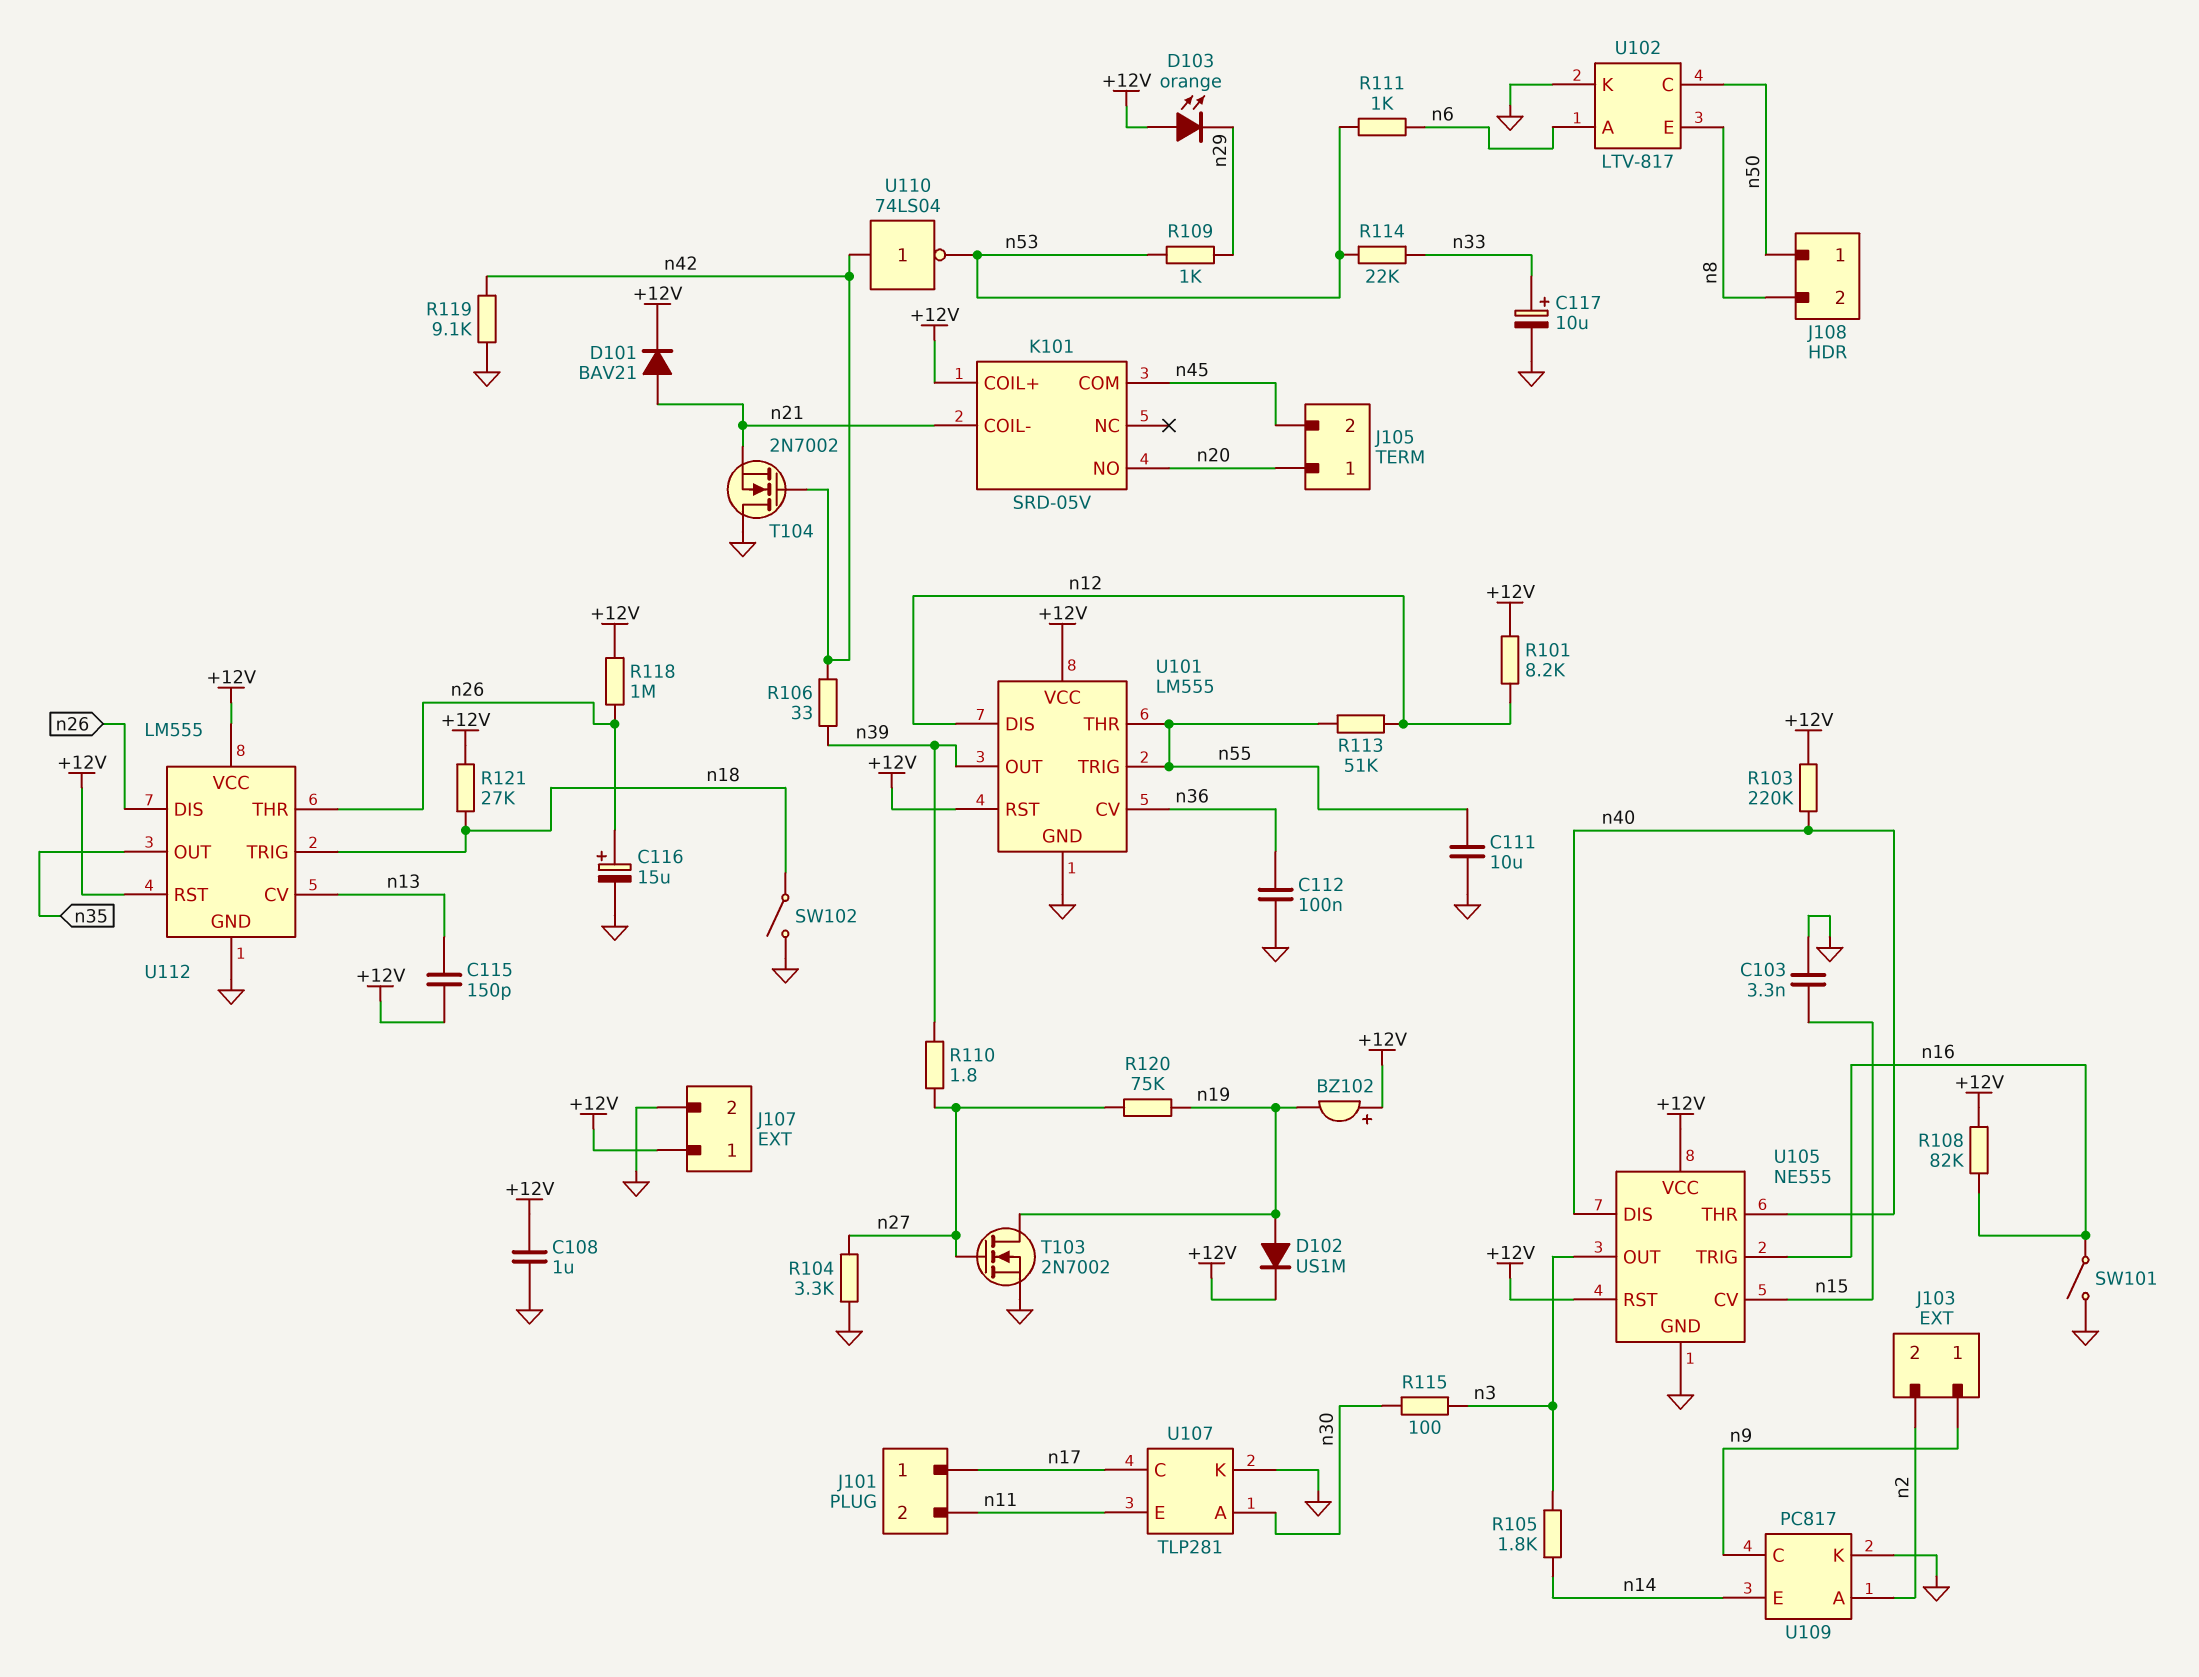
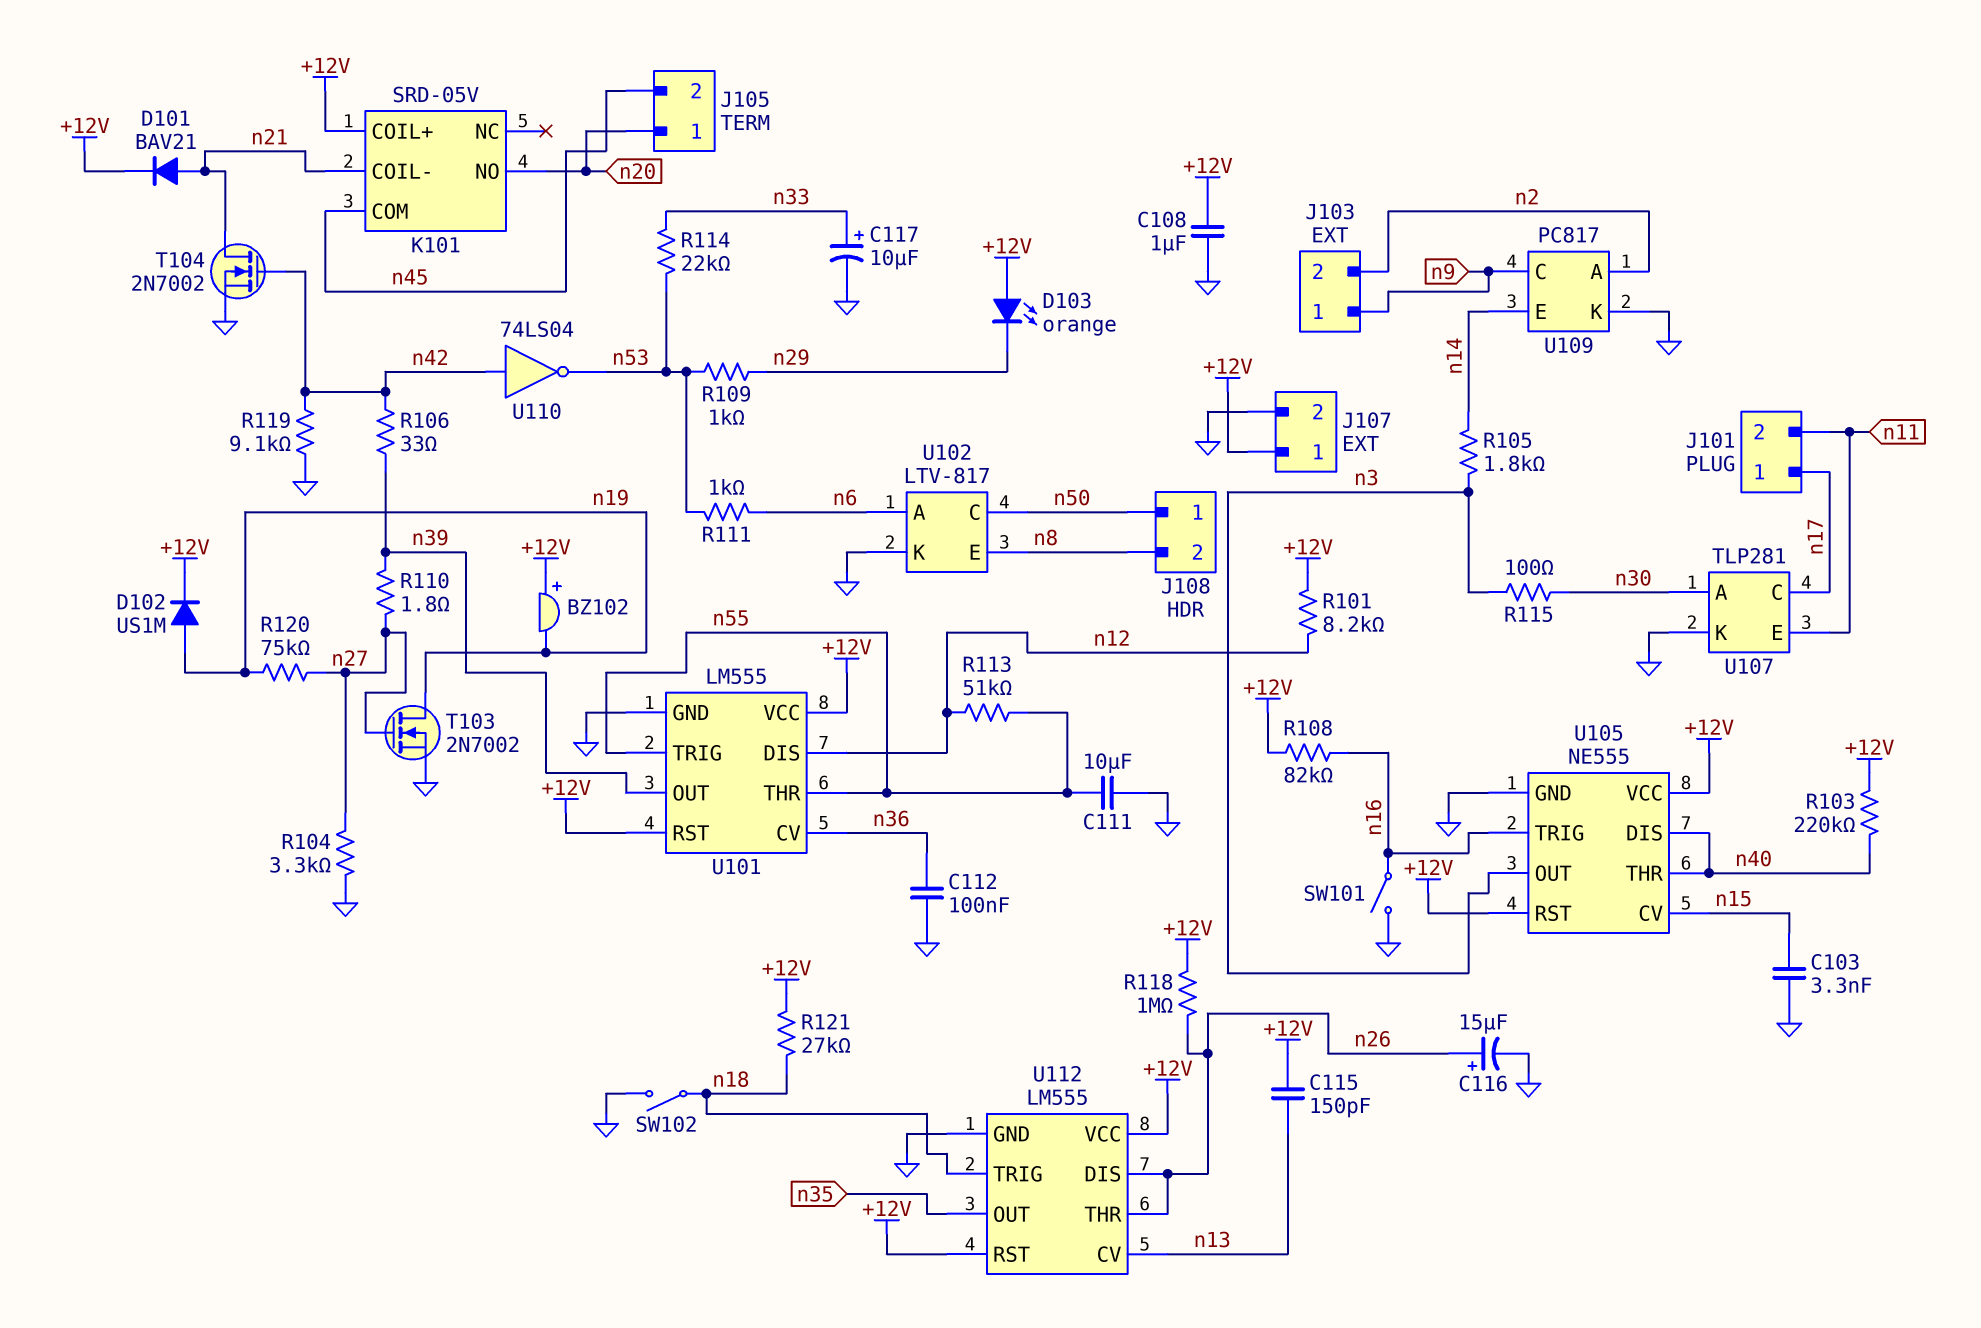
T104: NMOS 2N7002 (G n42, D GND, S n21) -> NMOS 2N7002 (G n42, D n21, S GND)

